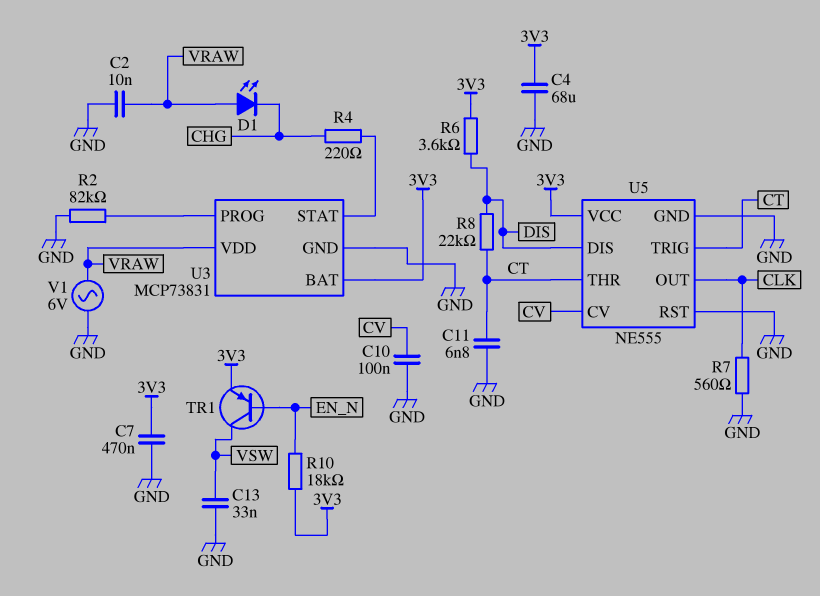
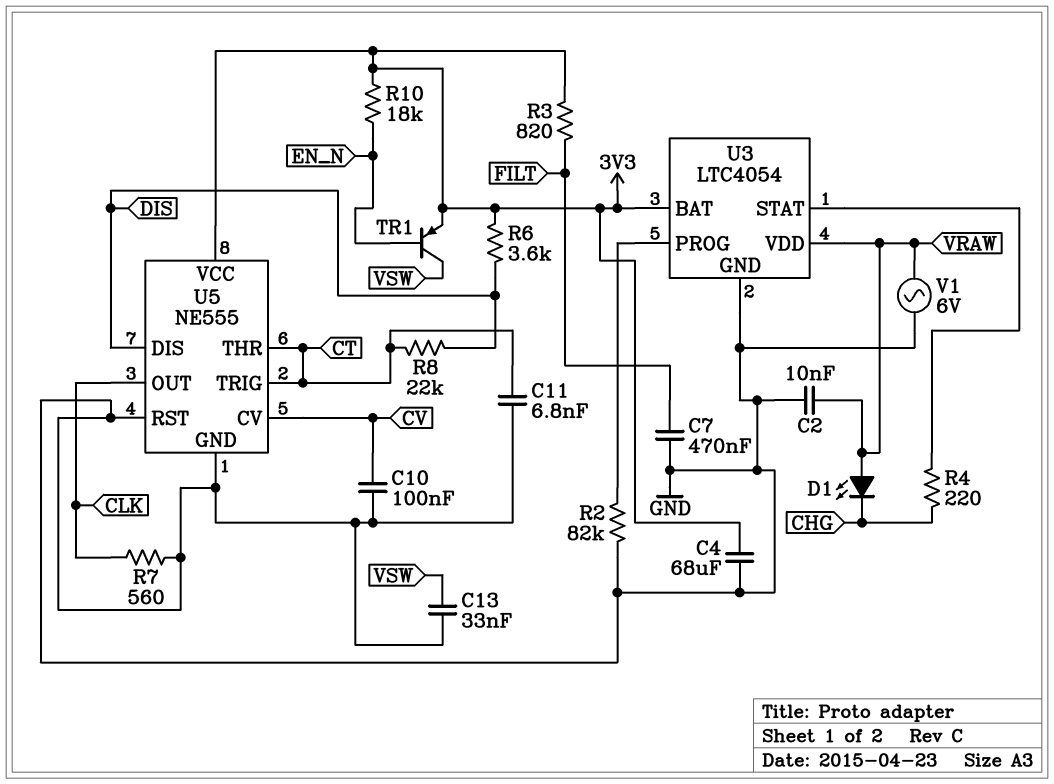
C7: 470nF (3V3, GND) -> 470nF (FILT, GND)
R3: none -> 820 (3V3, FILT)
U3: MCP73831 -> LTC4054

